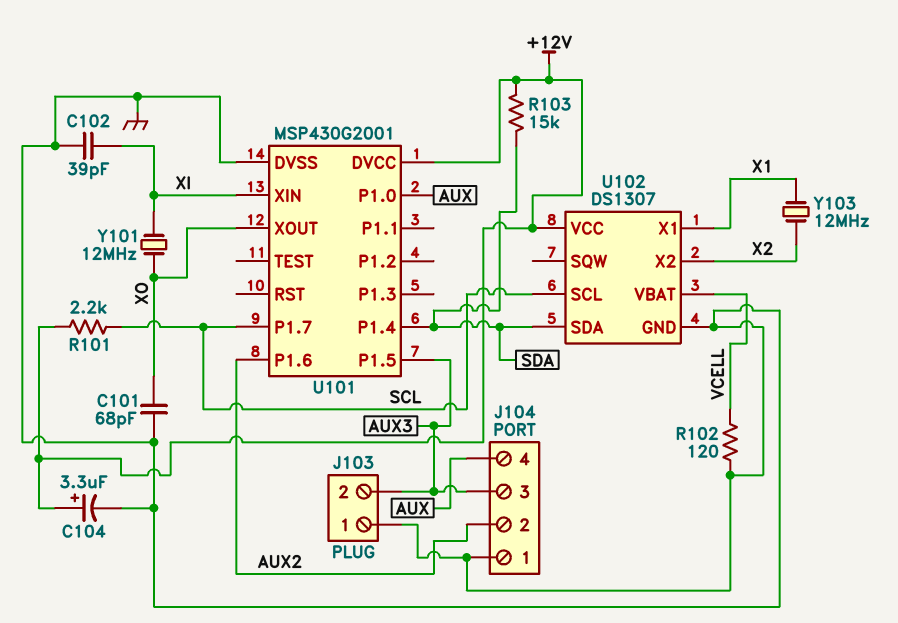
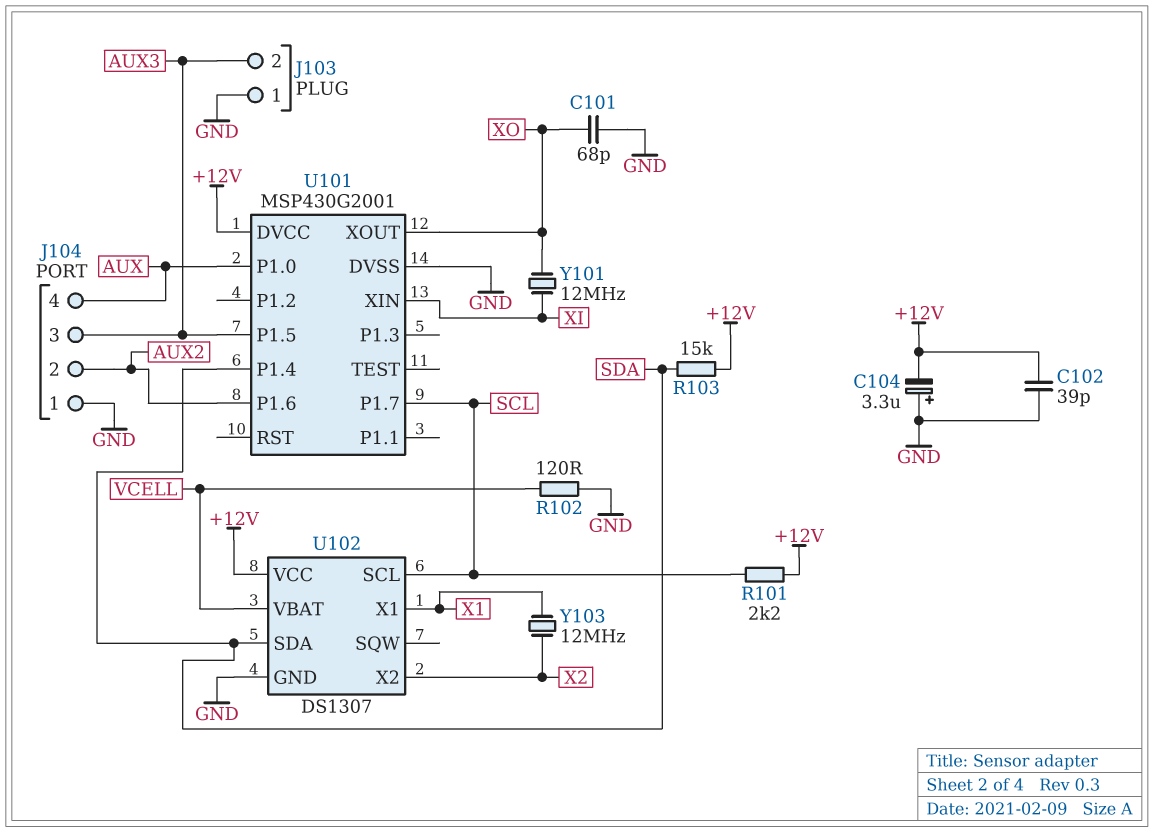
C102: 39pF (GND, XI) -> 39pF (+12V, GND)
C104: 3.3uF (plus +12V, minus GND) -> 3.3uF (plus GND, minus +12V)

